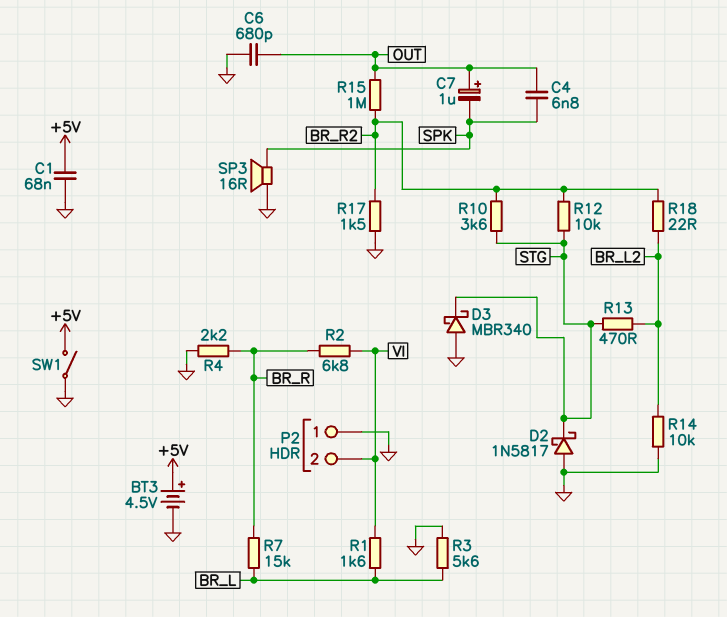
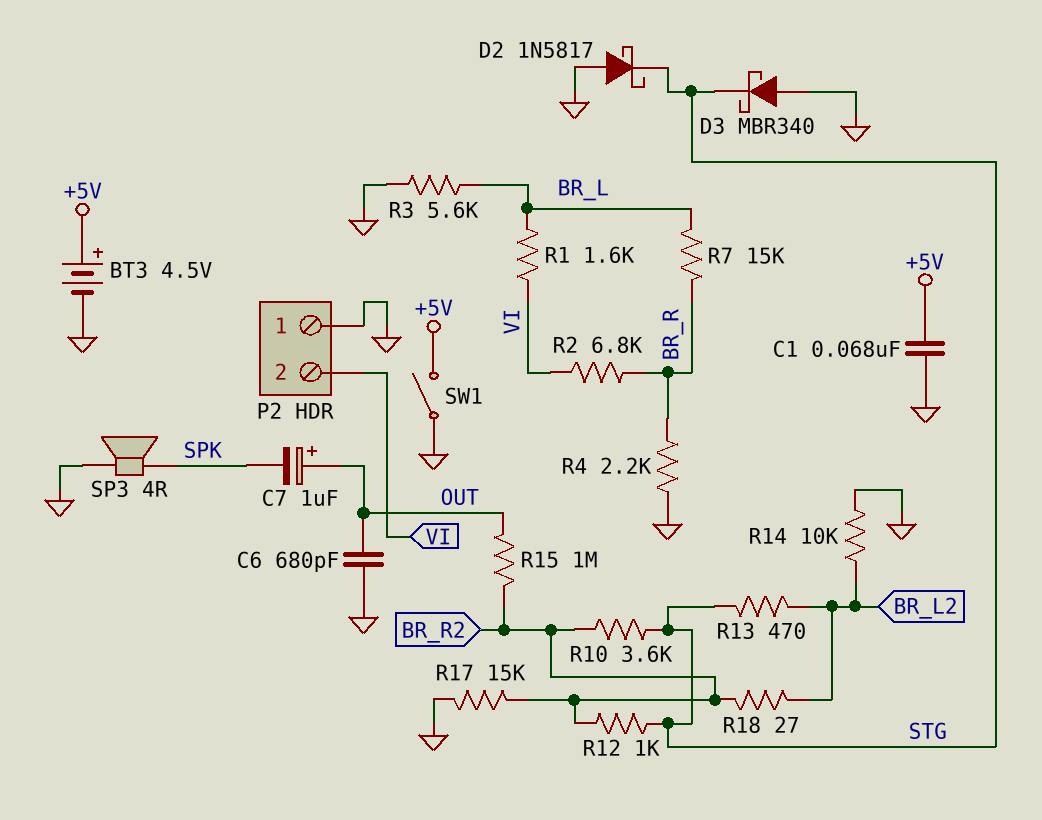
C4: 6.8nF (OUT, SPK) -> none
R12: 10k (BR_R2, STG) -> 1k (BR_R2, STG)
R17: 1.5k (BR_R2, GND) -> 15k (BR_R2, GND)
R18: 22 (BR_L2, BR_R2) -> 27 (BR_L2, BR_R2)
SP3: speaker 16R (GND, SPK) -> speaker 4R (GND, SPK)

